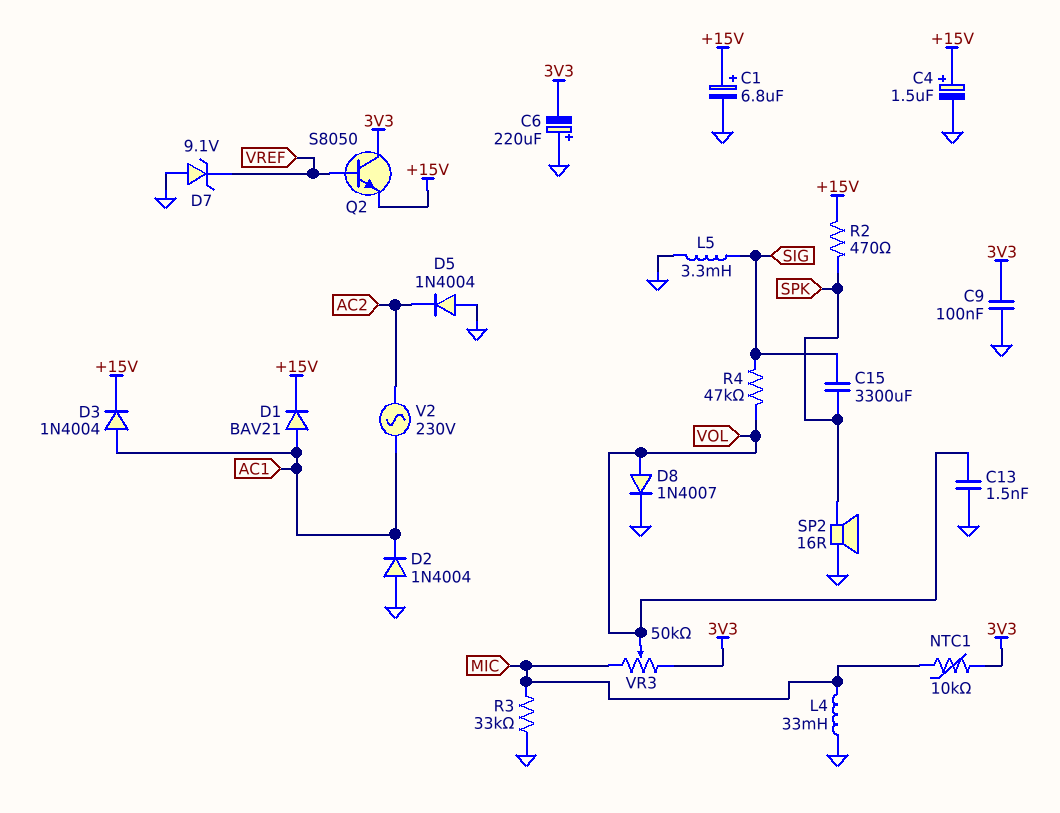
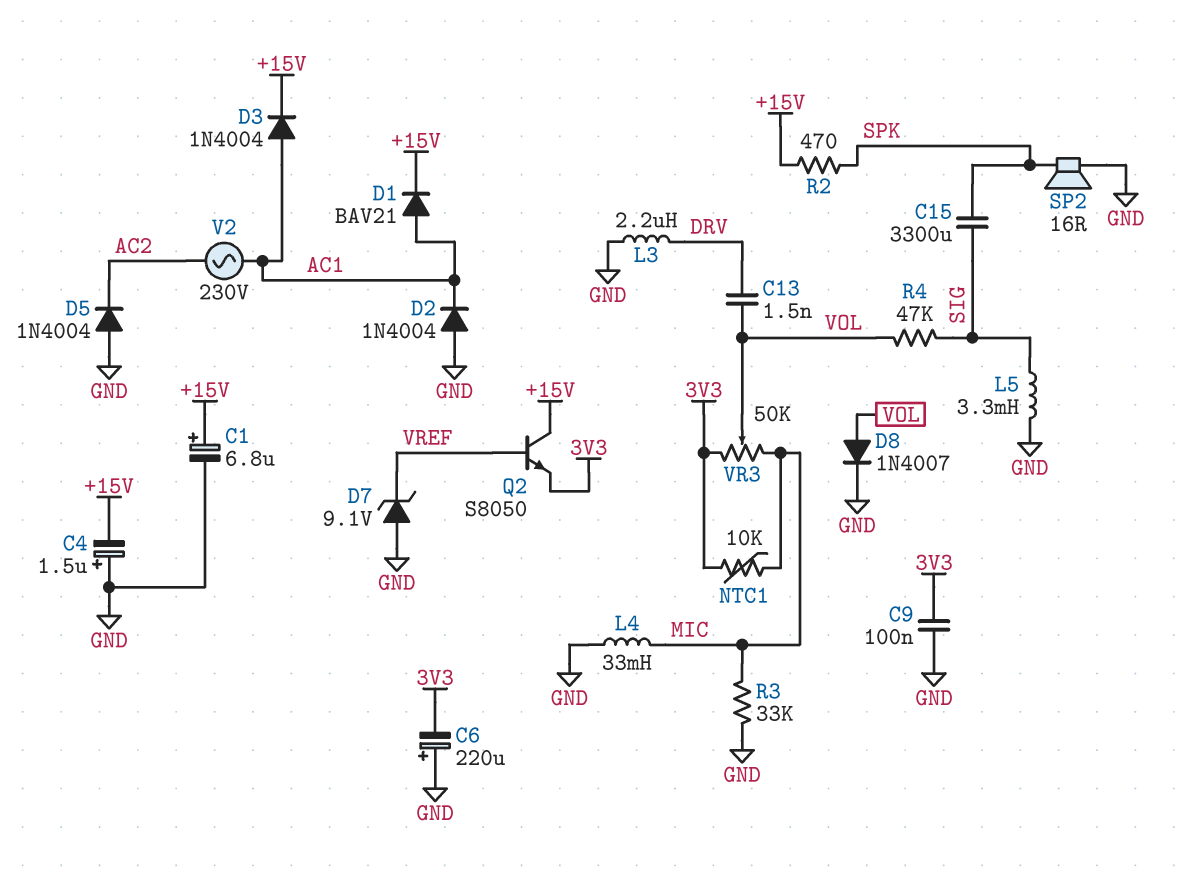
C4: 1.5uF (plus +15V, minus GND) -> 1.5uF (plus GND, minus +15V)
C13: 1.5nF (GND, VOL) -> 1.5nF (DRV, VOL)
L3: none -> 2.2uH (DRV, GND)
Q2: NPN S8050 (B VREF, C 3V3, E +15V) -> NPN S8050 (B VREF, C +15V, E 3V3)

